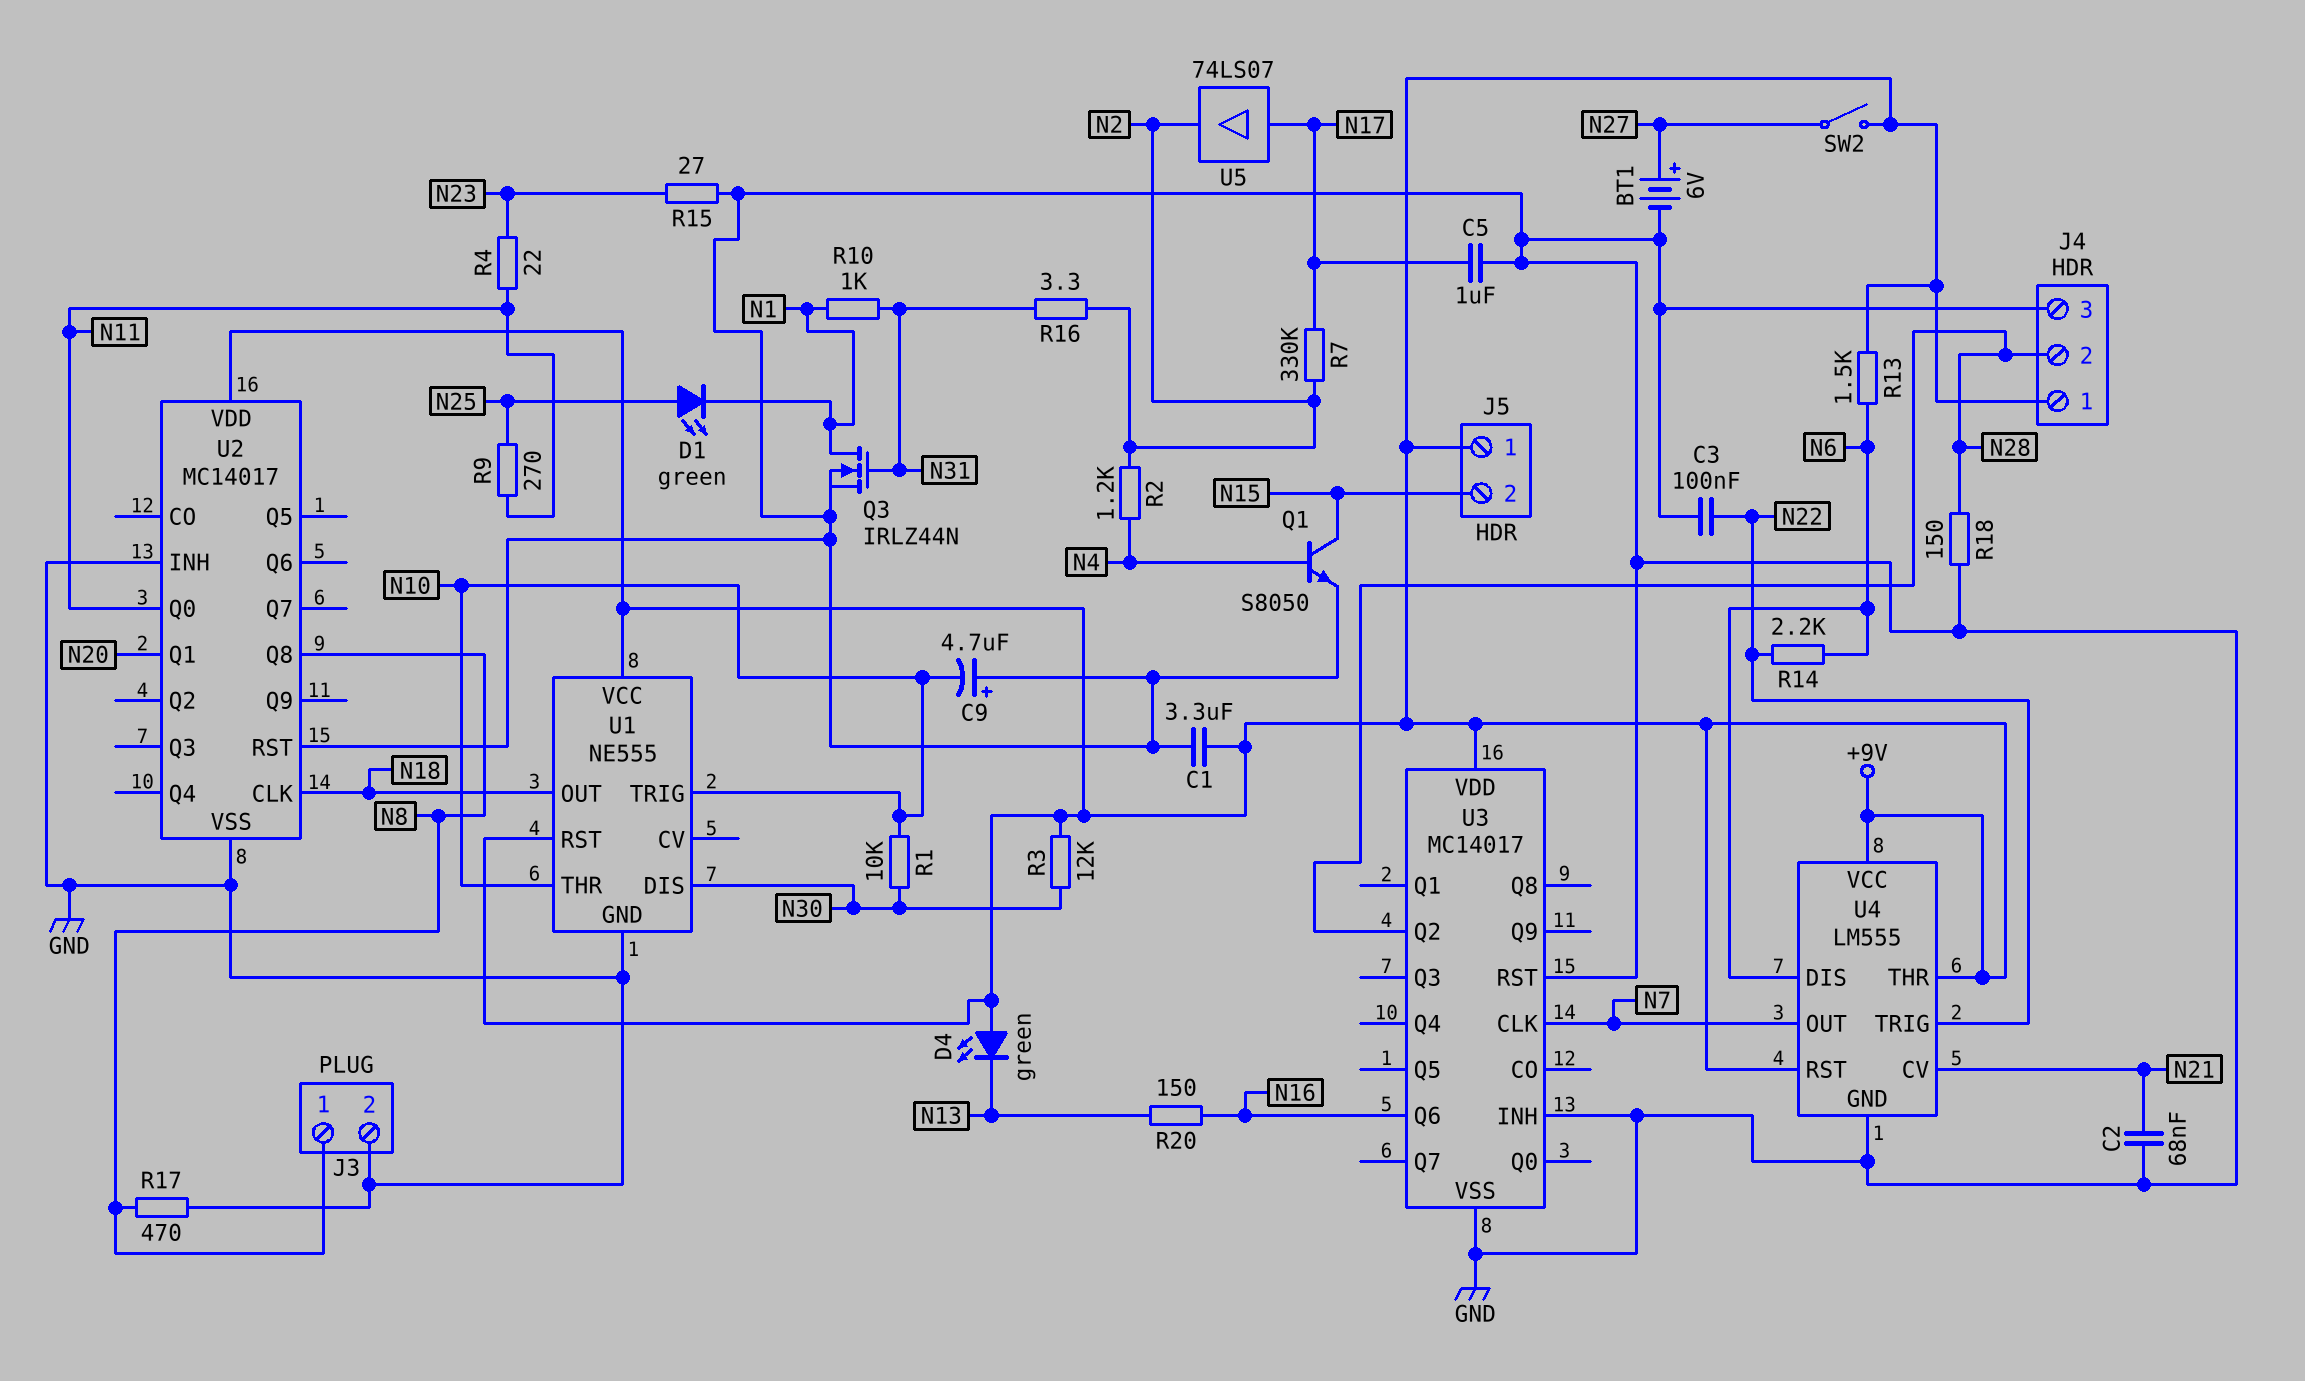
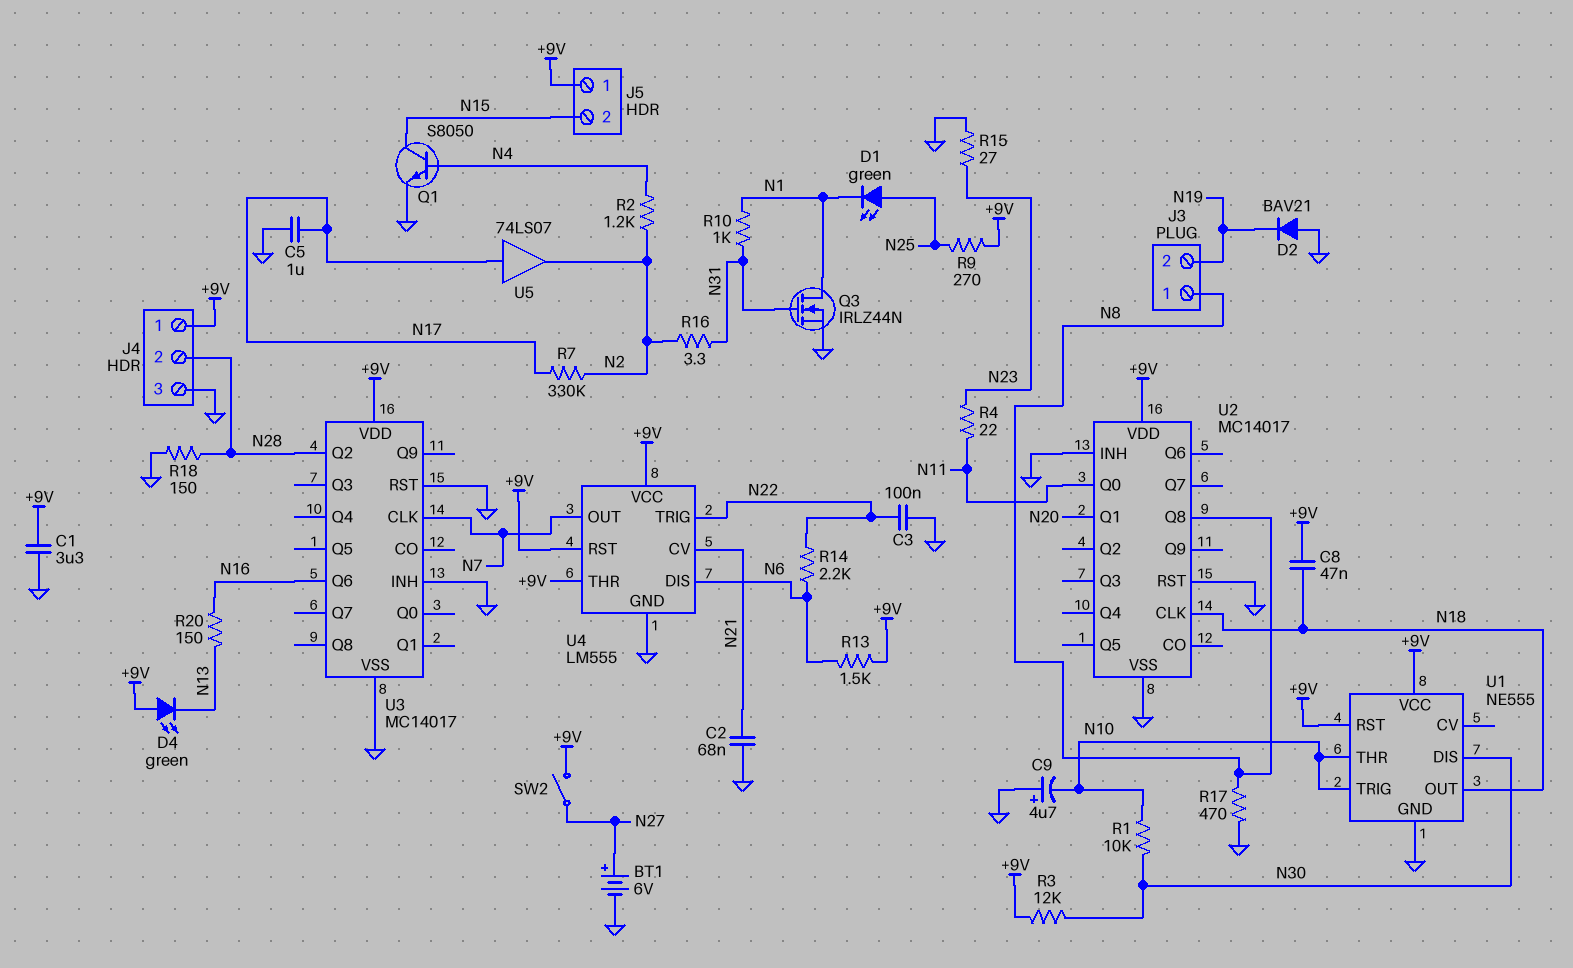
C8: none -> 47nF (+9V, N18)
D2: none -> diode BAV21 (A GND, K N19)
J3 pin 2: GND -> N19
R9: 270 (N11, N25) -> 270 (+9V, N25)

